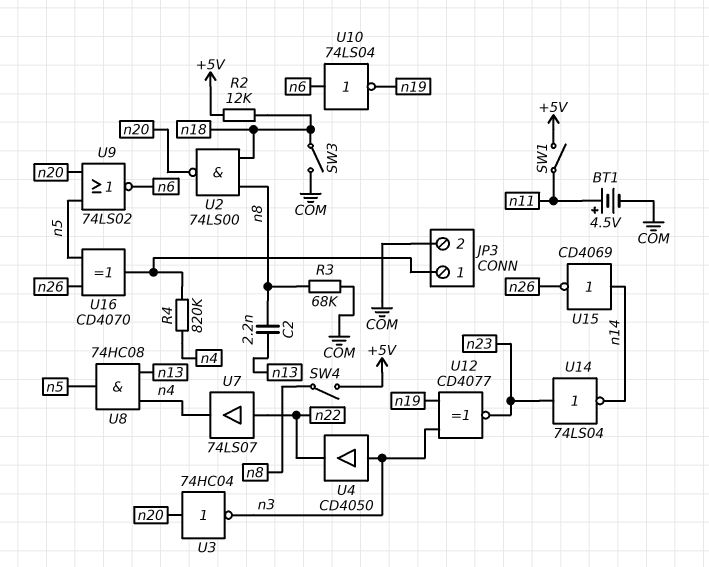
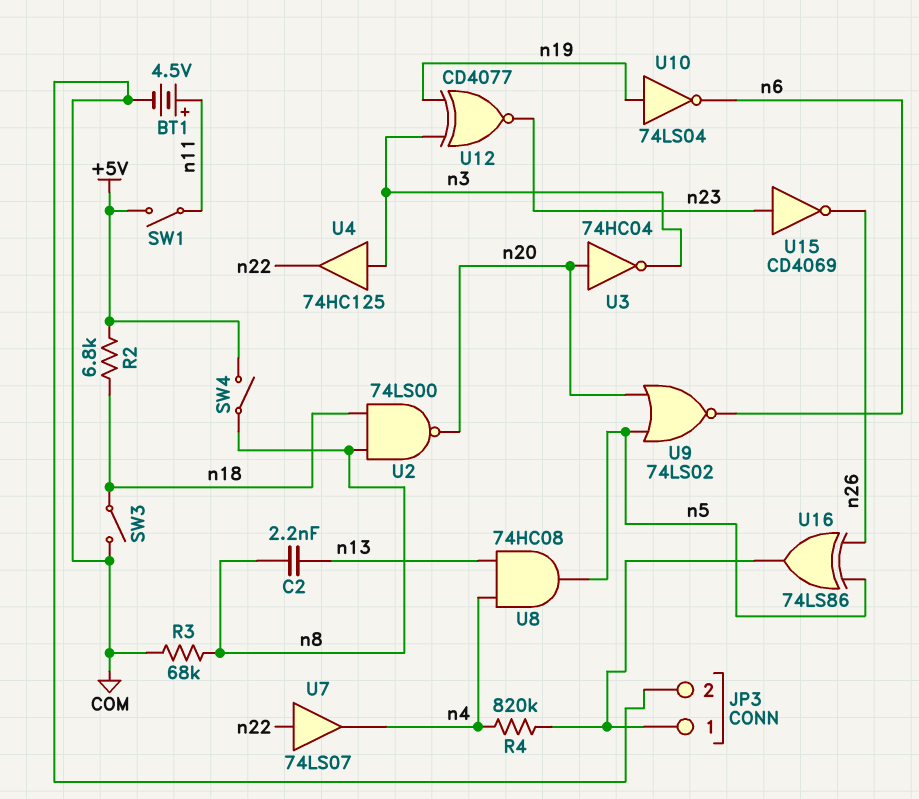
R2: 12k (+5V, n18) -> 6.8k (+5V, n18)
U4: buffer CD4050 (in n3, out n22) -> buffer 74HC125 (in n3, out n22)
U10: NOT 74LS04 (in n6, out n19) -> NOT 74LS04 (in n19, out n6)
U14: NOT 74LS04 (in n23, out n14) -> none
U15: NOT CD4069 (in n14, out n26) -> NOT CD4069 (in n23, out n26)
U16: XOR CD4070 (in n5, in n26, out JP3/1) -> XOR 74LS86 (in n5, in n26, out JP3/1)

